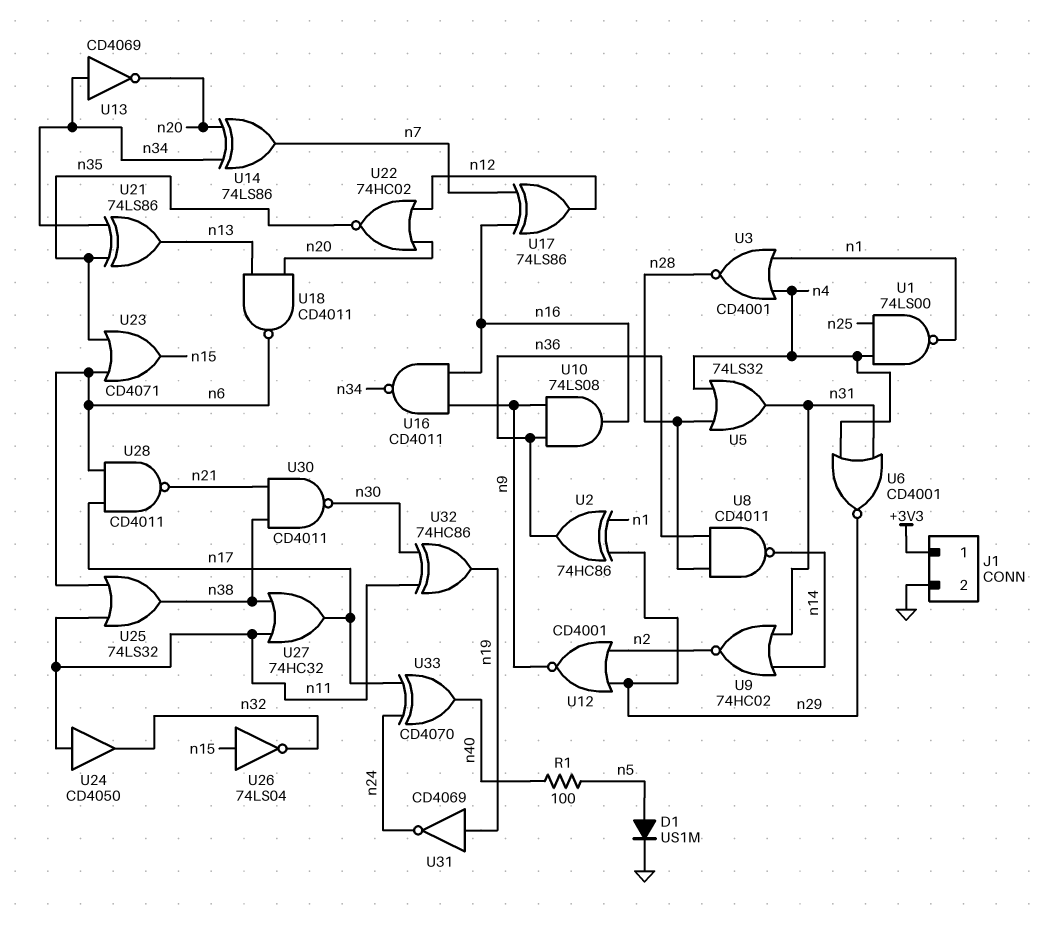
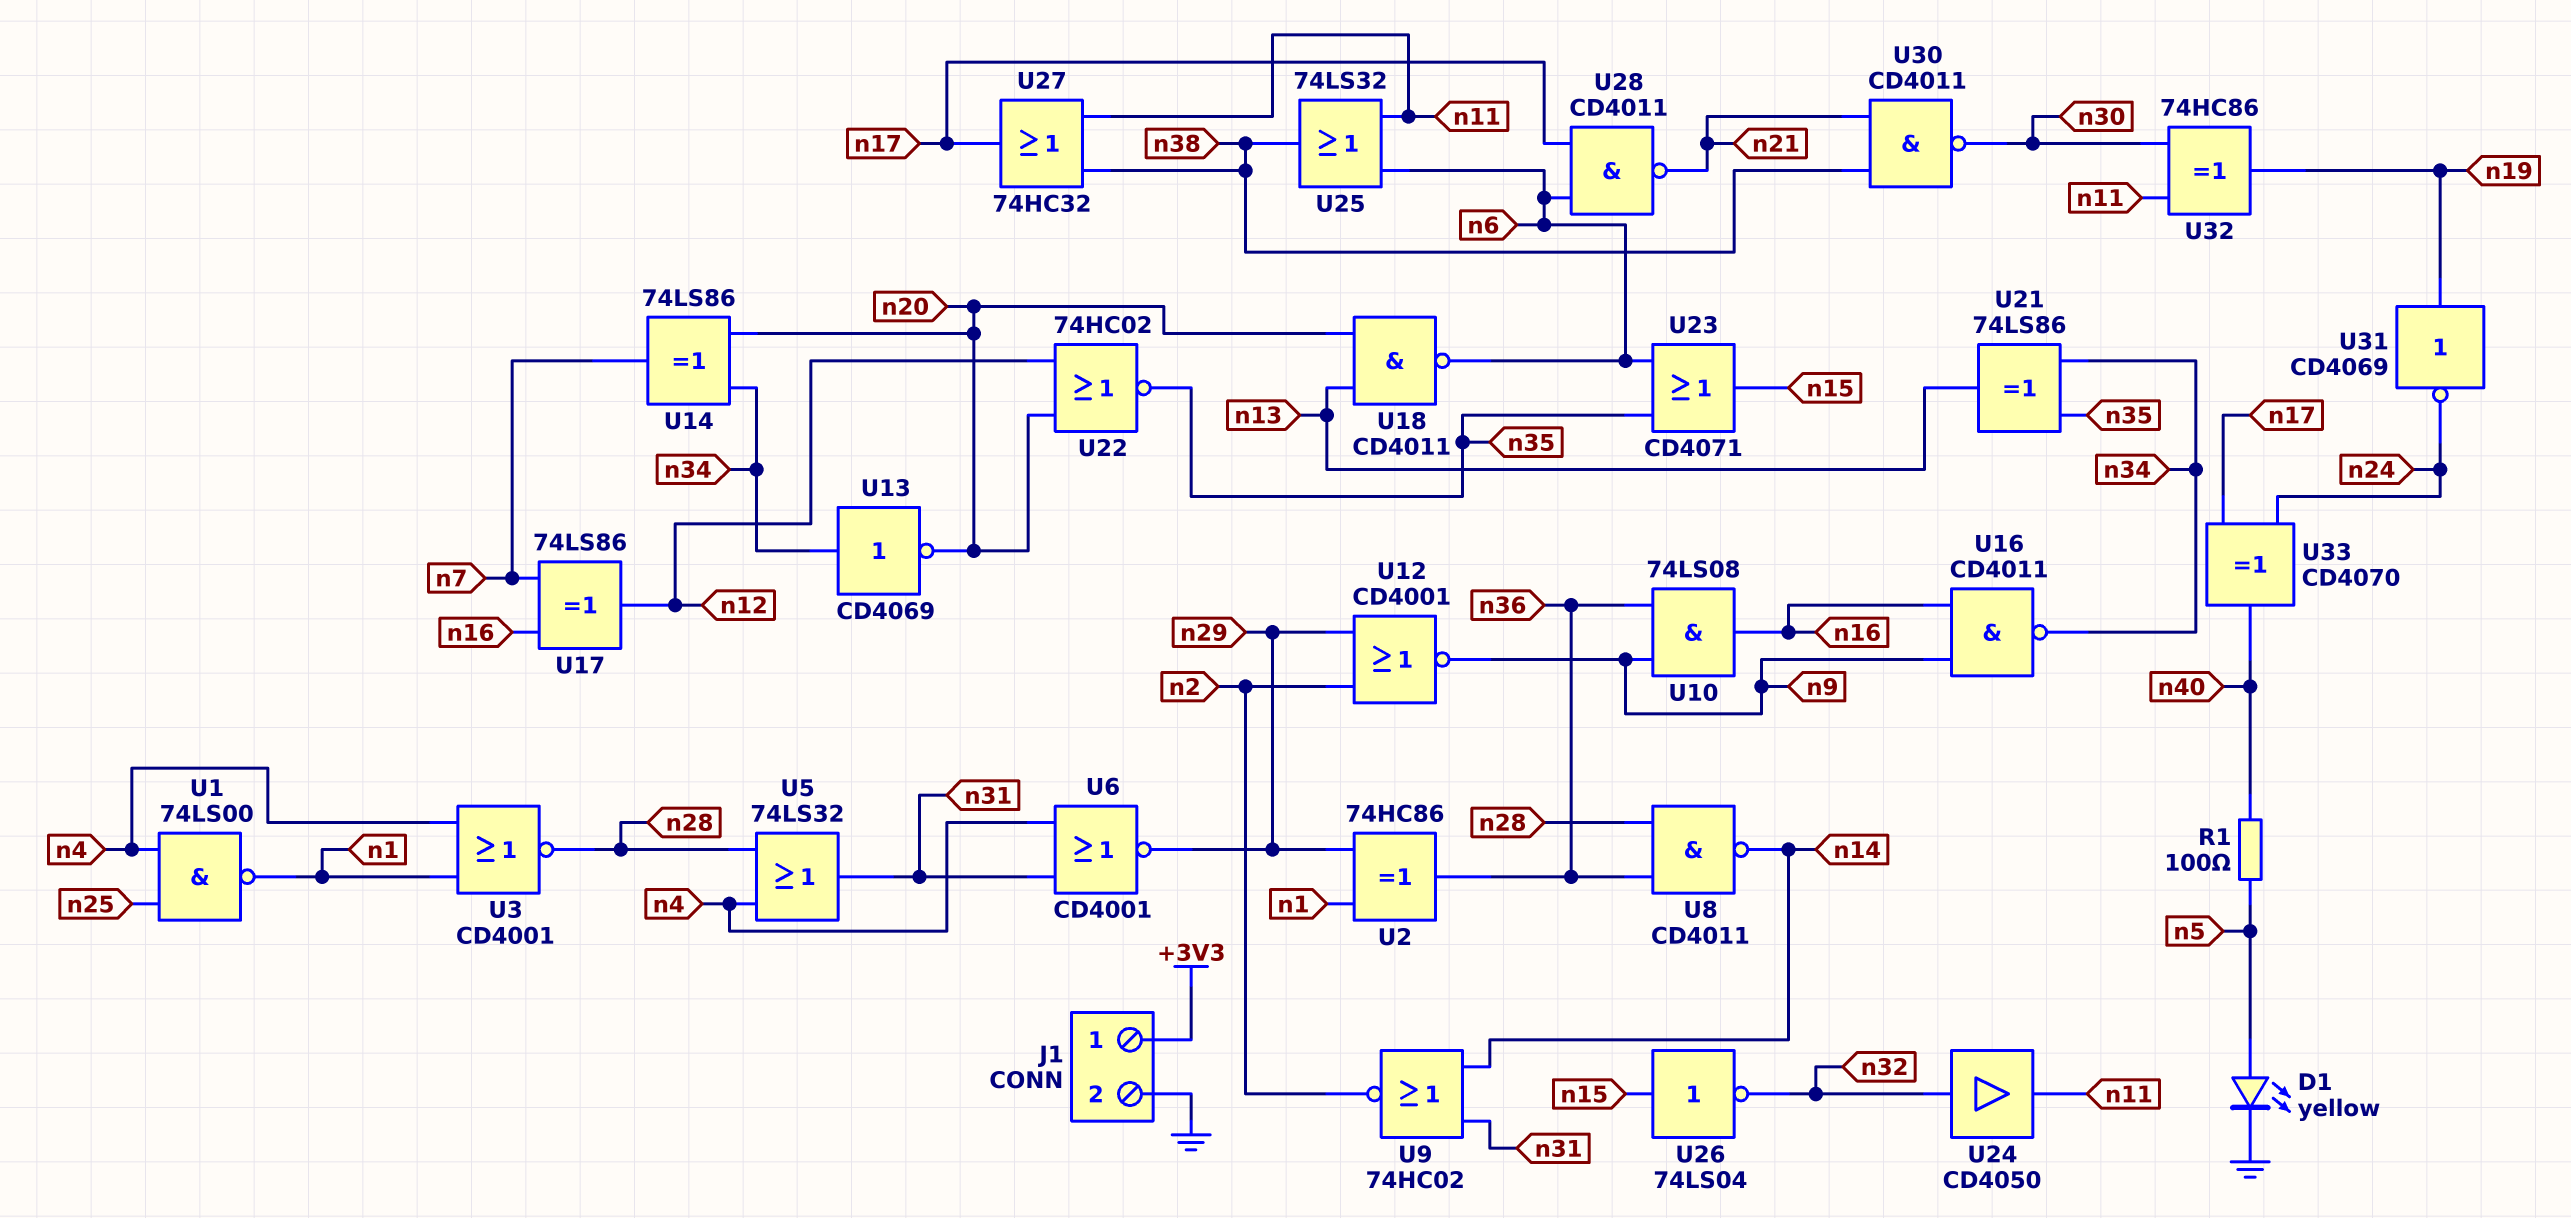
D1: diode US1M (A n5, K GND) -> LED yellow (A n5, K GND)
U24: buffer CD4050 (in n11, out n32) -> buffer CD4050 (in n32, out n11)

